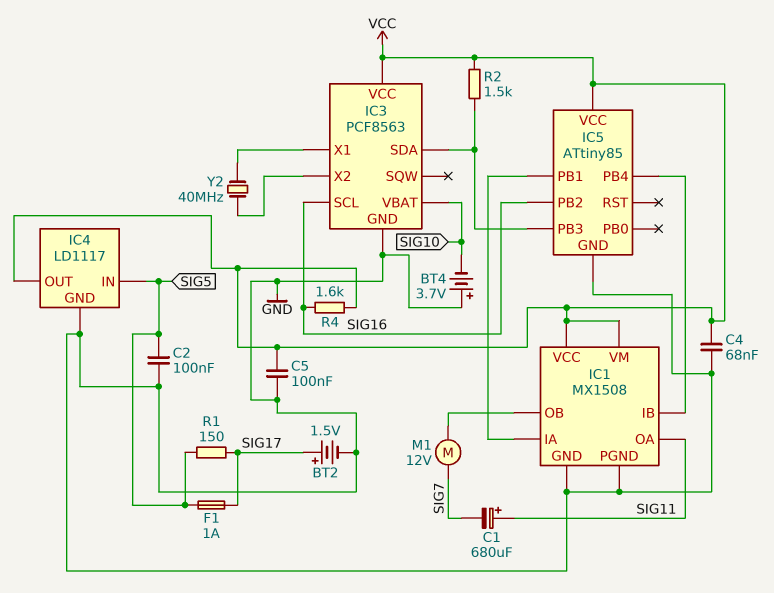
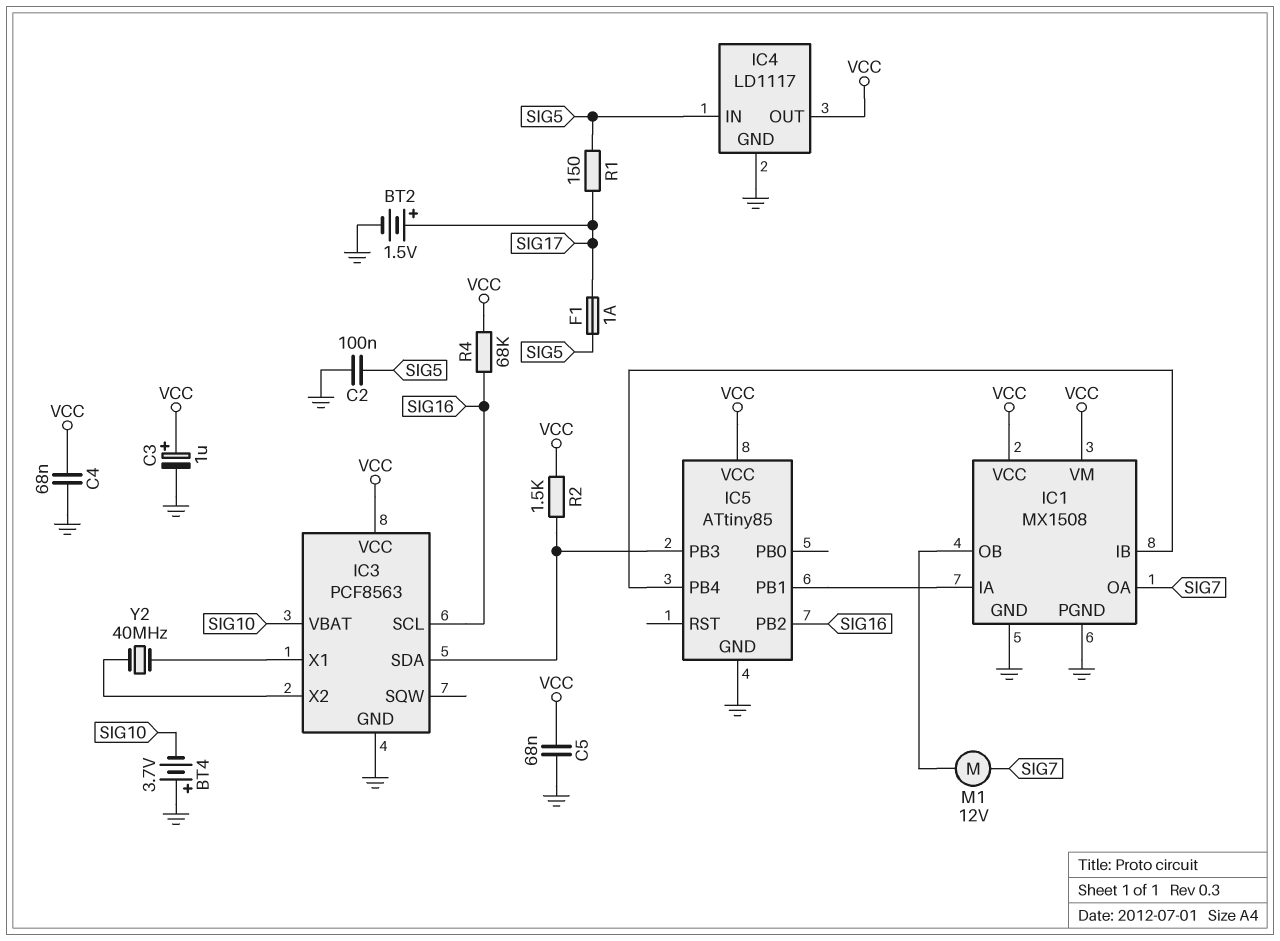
C1: 680uF (plus SIG11, minus SIG7) -> none
C3: none -> 1uF (plus VCC, minus GND)
C5: 100nF (GND, VCC) -> 68nF (GND, VCC)
IC1 pin OA: SIG11 -> SIG7
R4: 1.6k (SIG16, VCC) -> 68k (SIG16, VCC)

